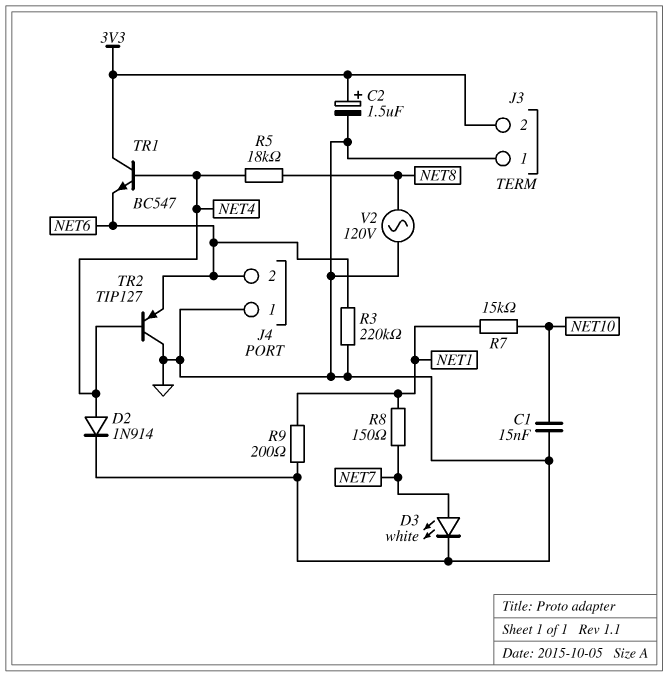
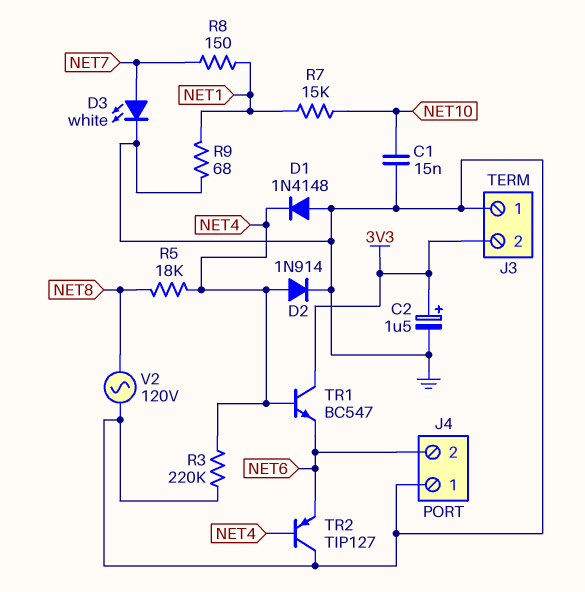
D1: none -> diode 1N4148 (A GND, K NET4)
R3: 220k (GND, NET6) -> 220k (GND, NET4)
R9: 200 (GND, NET1) -> 68 (GND, NET1)

